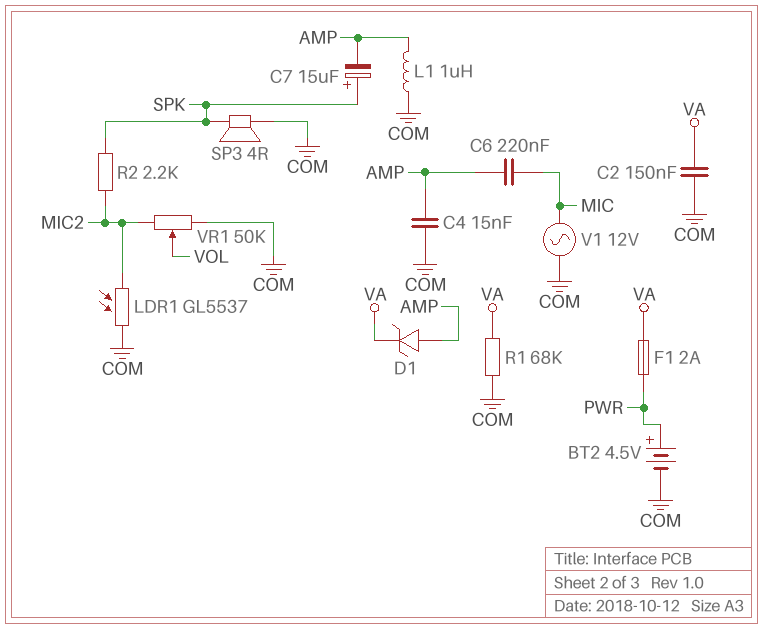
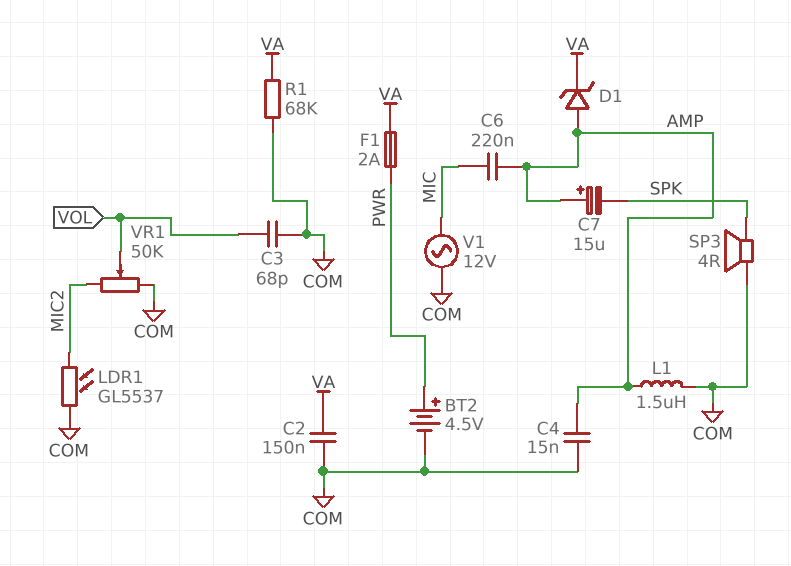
C3: none -> 68pF (COM, VOL)
C7: 15uF (plus SPK, minus AMP) -> 15uF (plus AMP, minus SPK)
L1: 1uH (AMP, COM) -> 1.5uH (AMP, COM)
R2: 2.2k (MIC2, SPK) -> none

